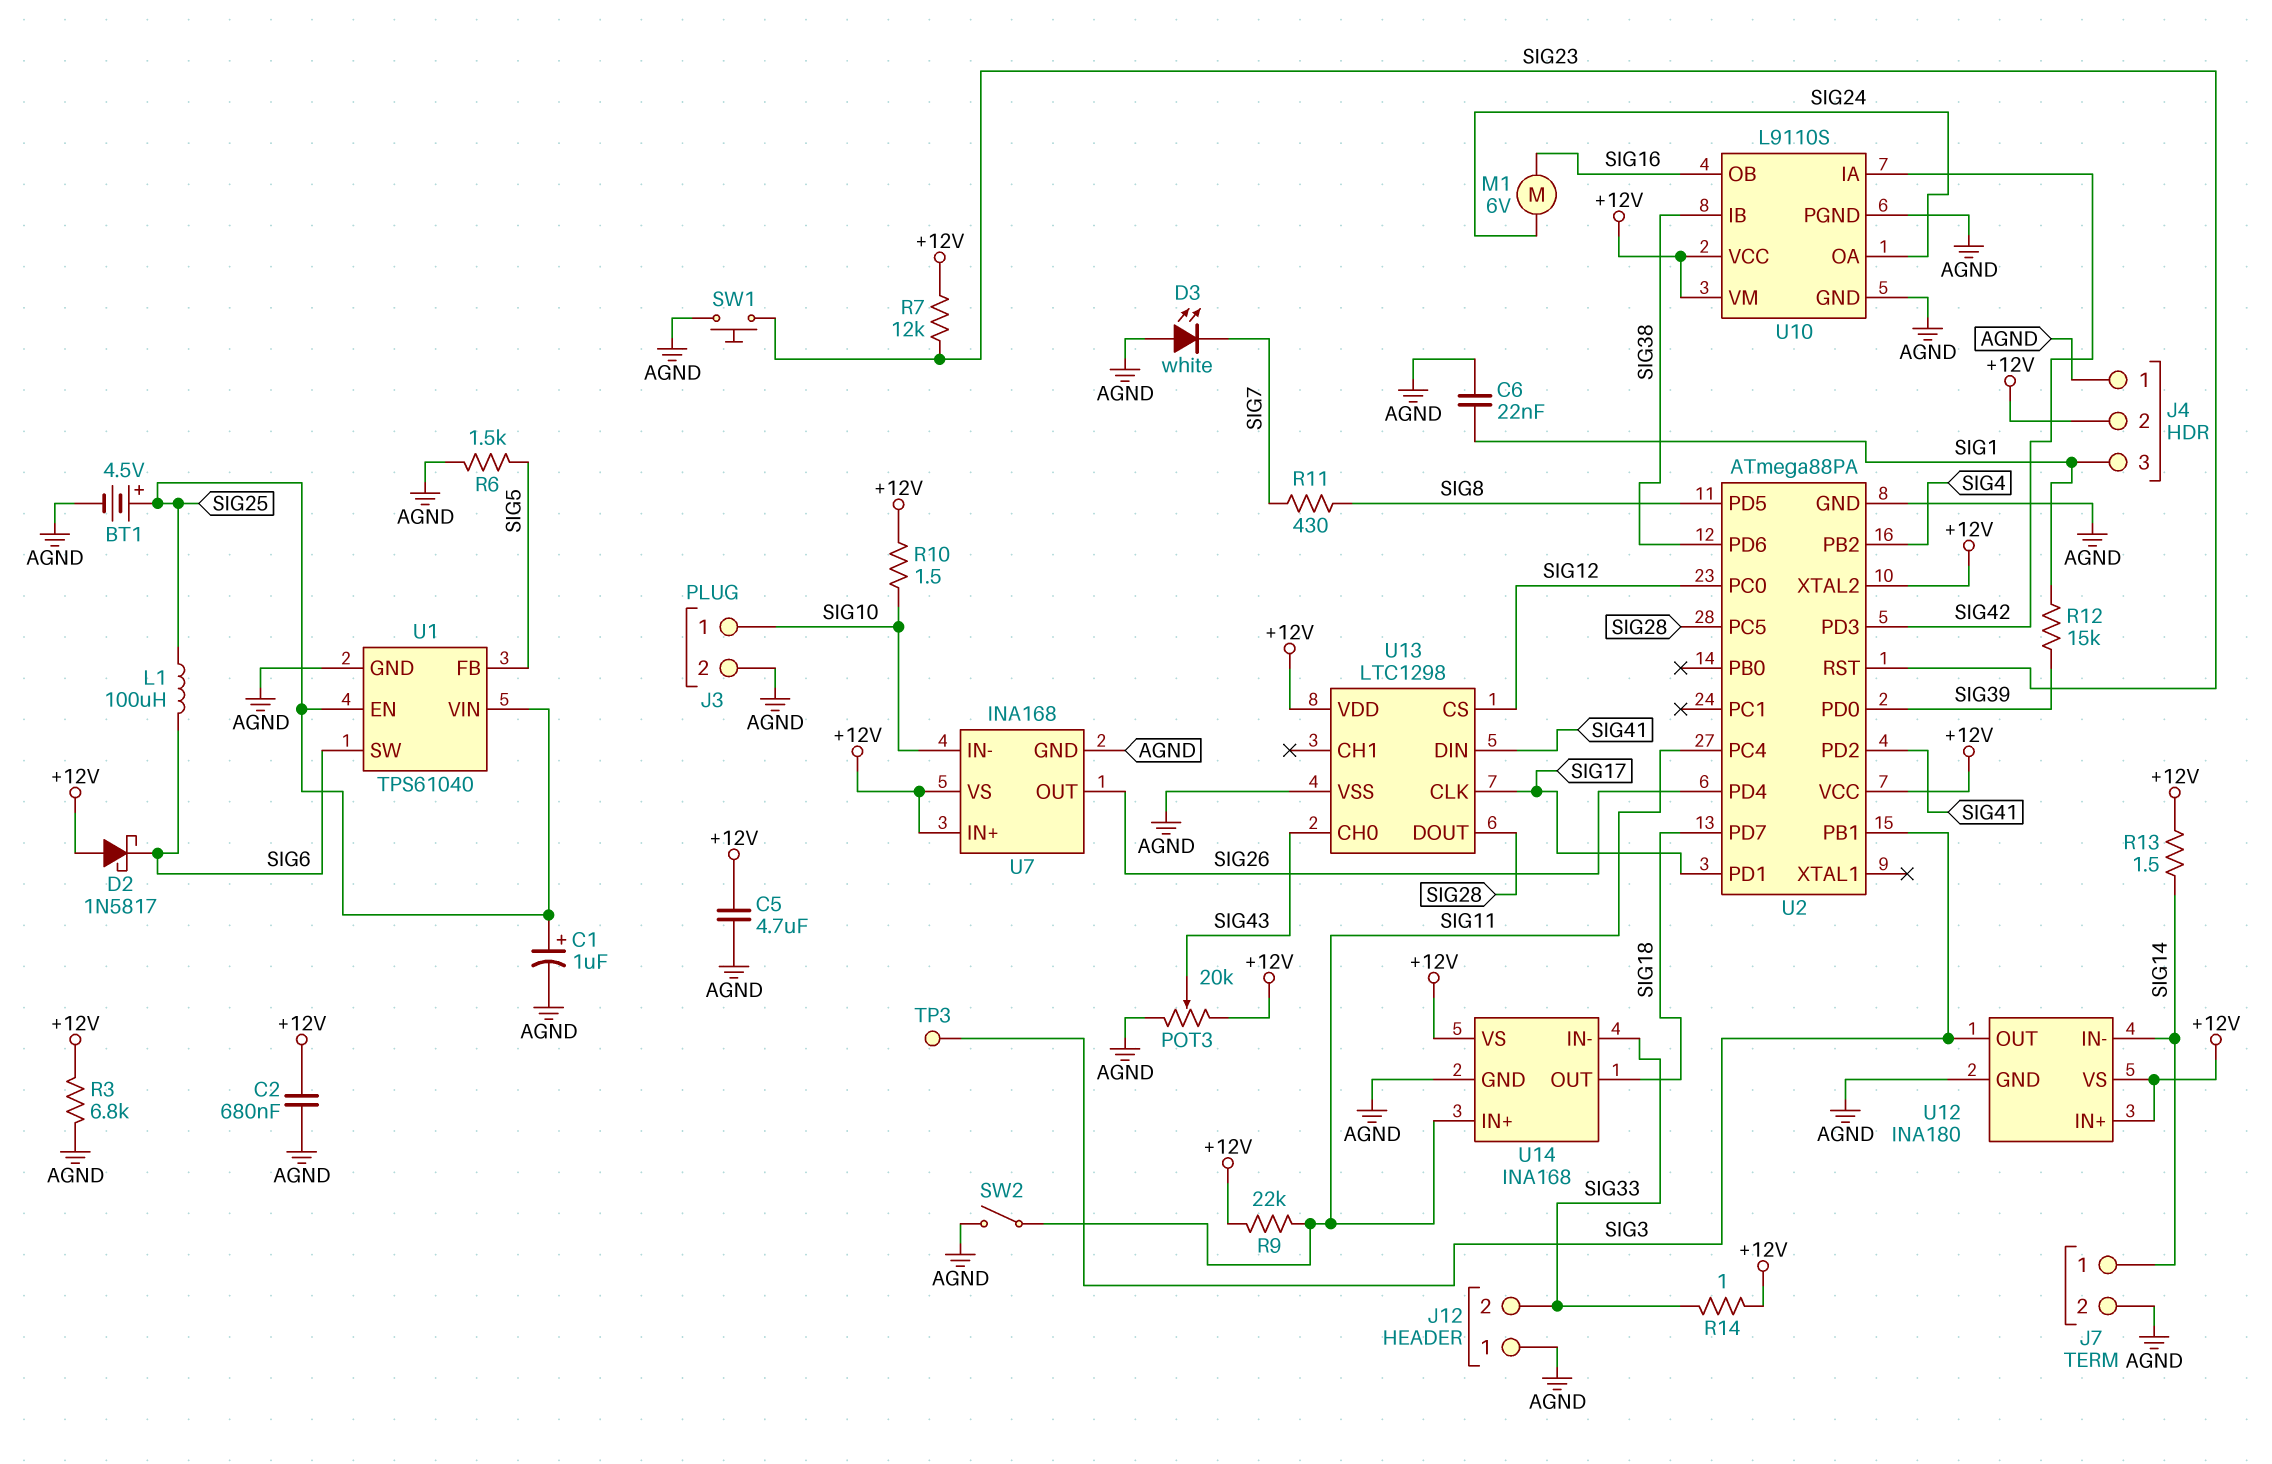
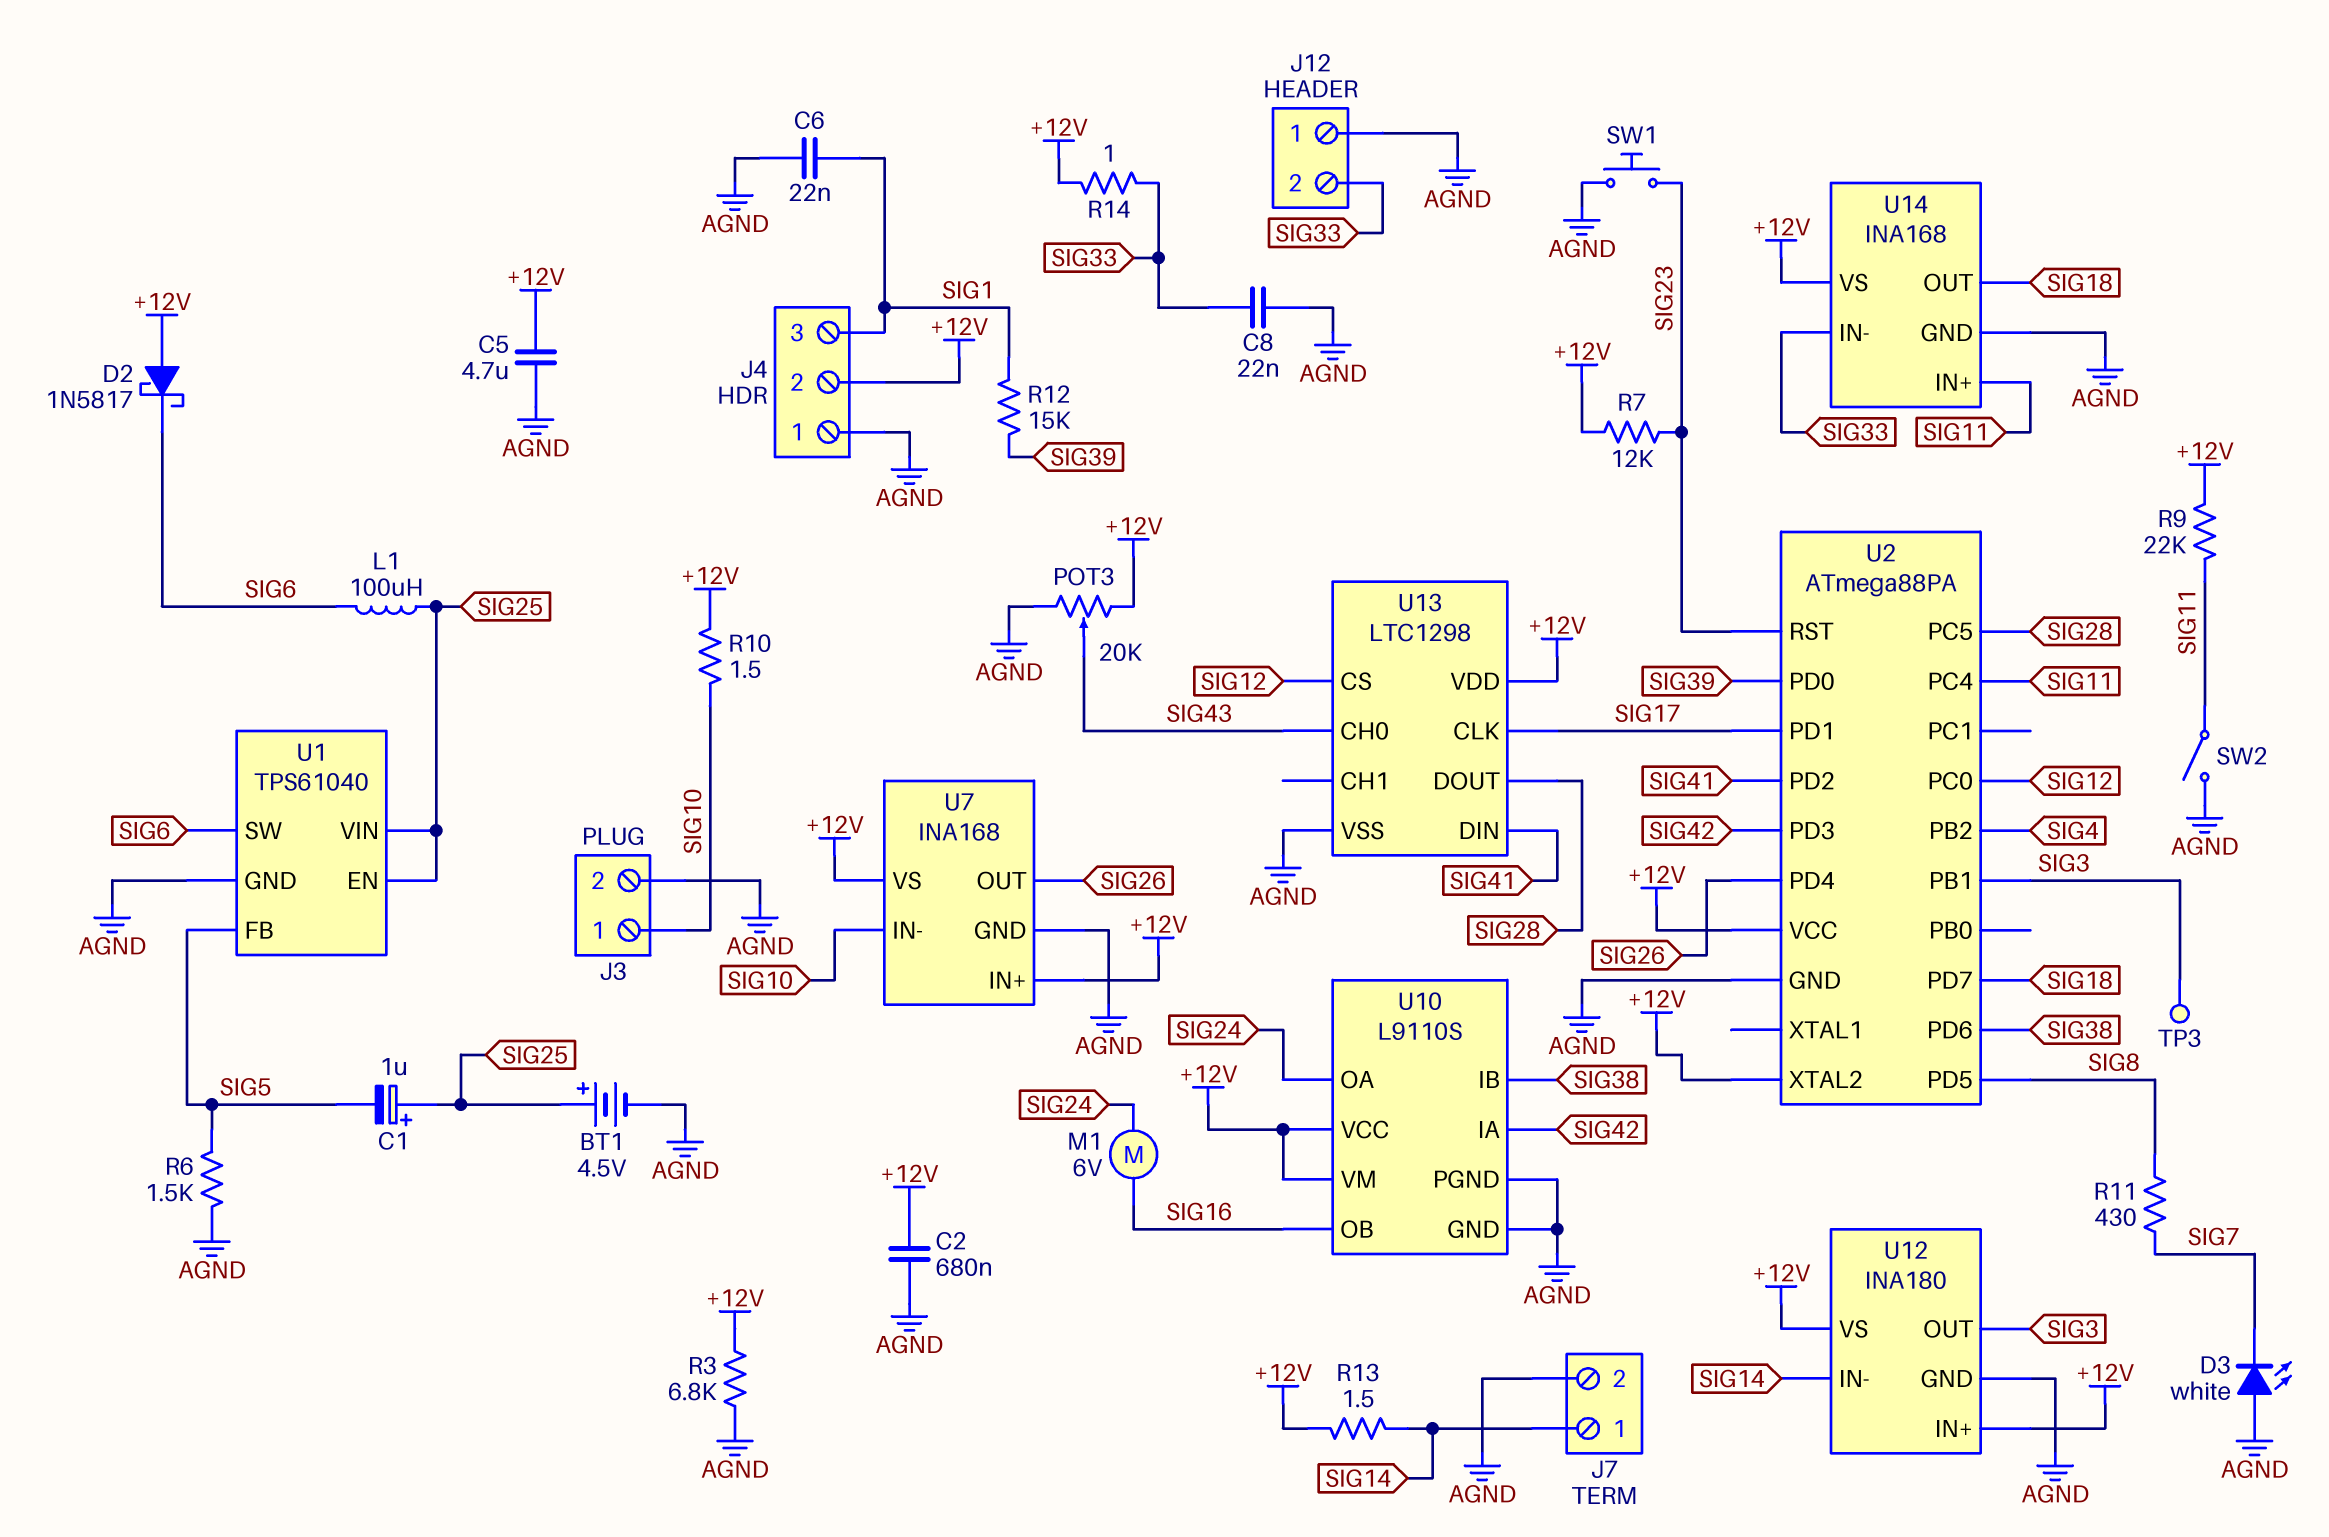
C1: 1uF (plus SIG25, minus AGND) -> 1uF (plus SIG25, minus SIG5)
C8: none -> 22nF (AGND, SIG33)

